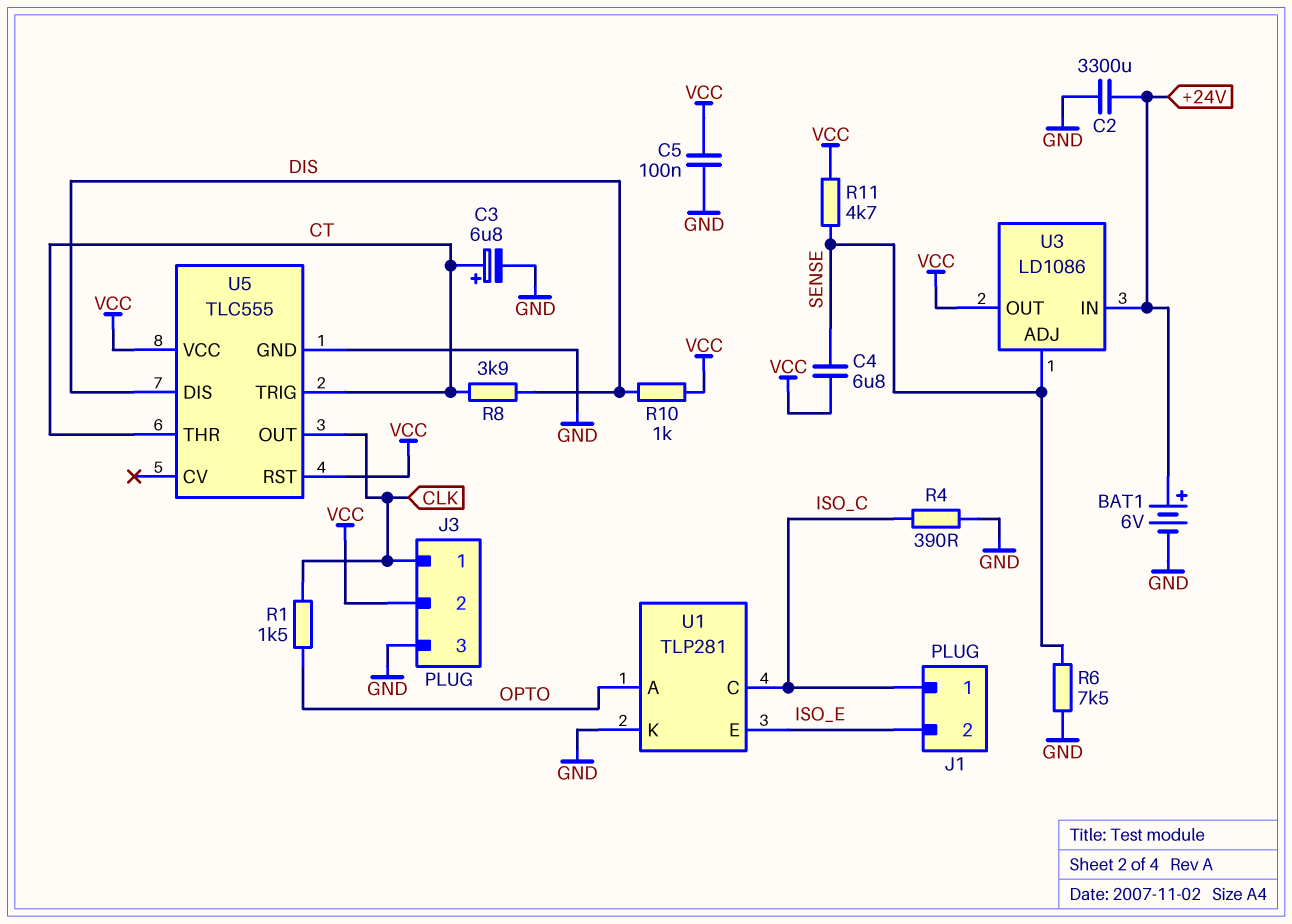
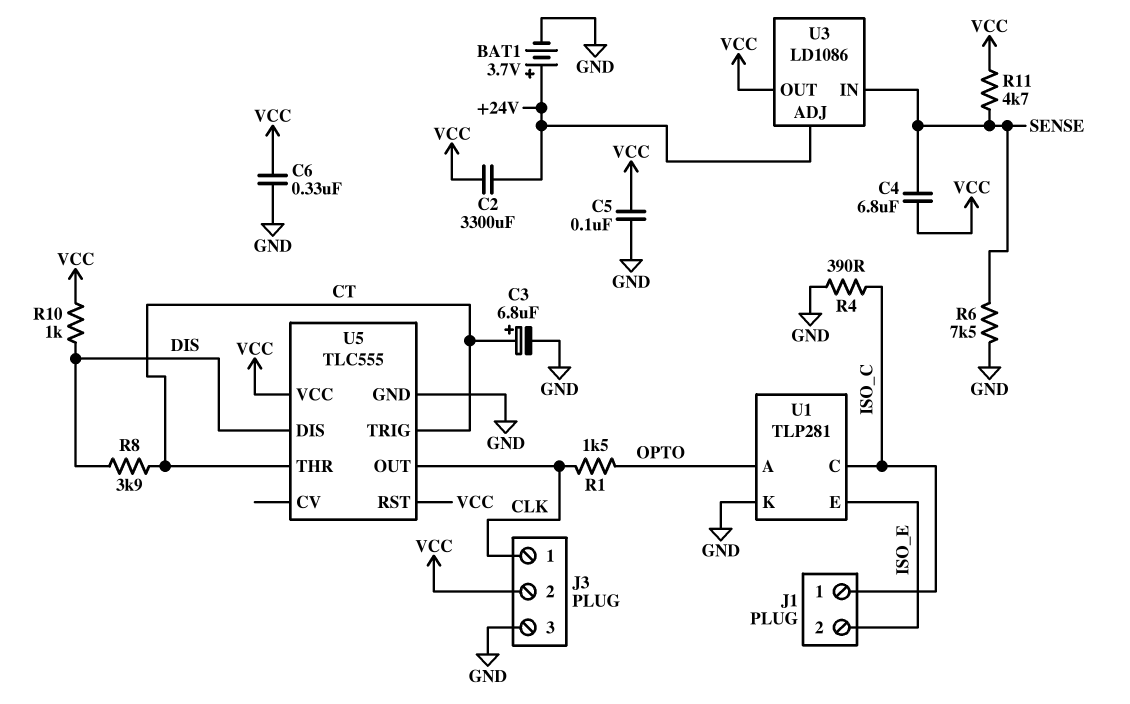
BAT1: 6V (plus +24V, minus GND) -> 3.7V (plus +24V, minus GND)
C2: 3300uF (+24V, GND) -> 3300uF (+24V, VCC)
C6: none -> 330nF (GND, VCC)
U3 pin ADJ: SENSE -> +24V
U3 pin IN: +24V -> SENSE

